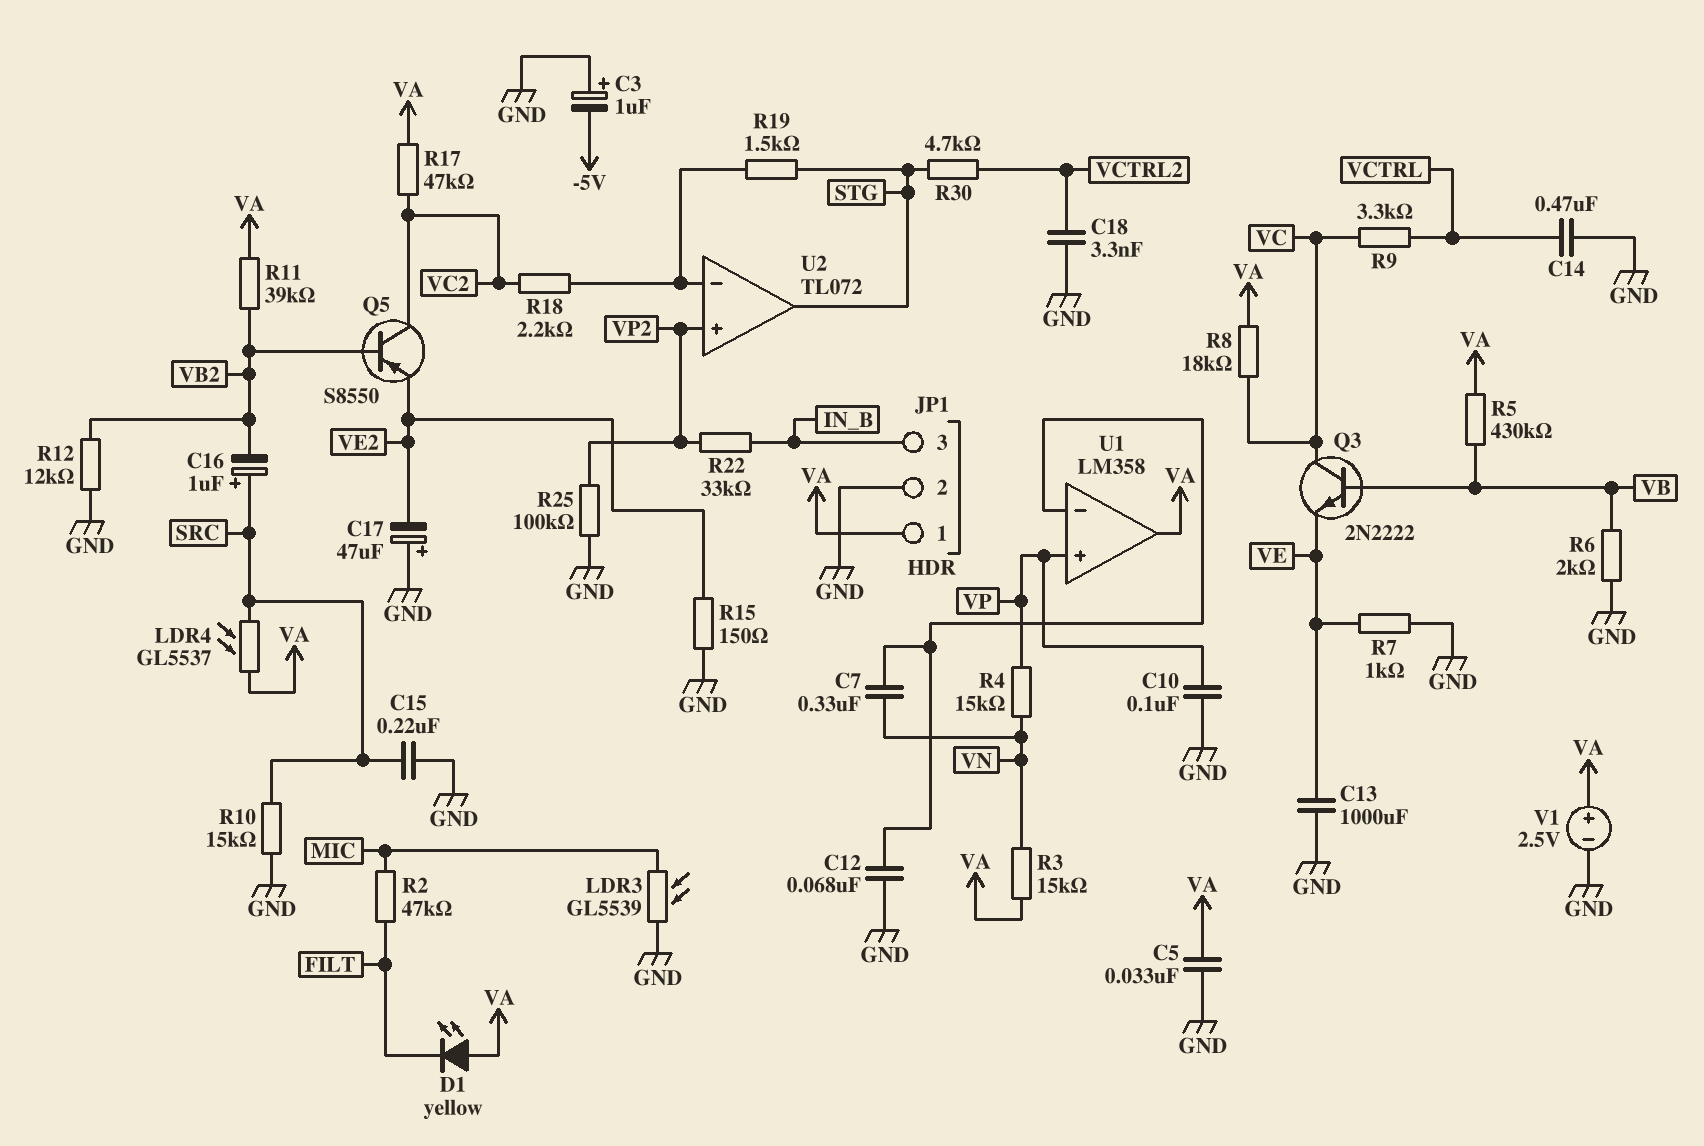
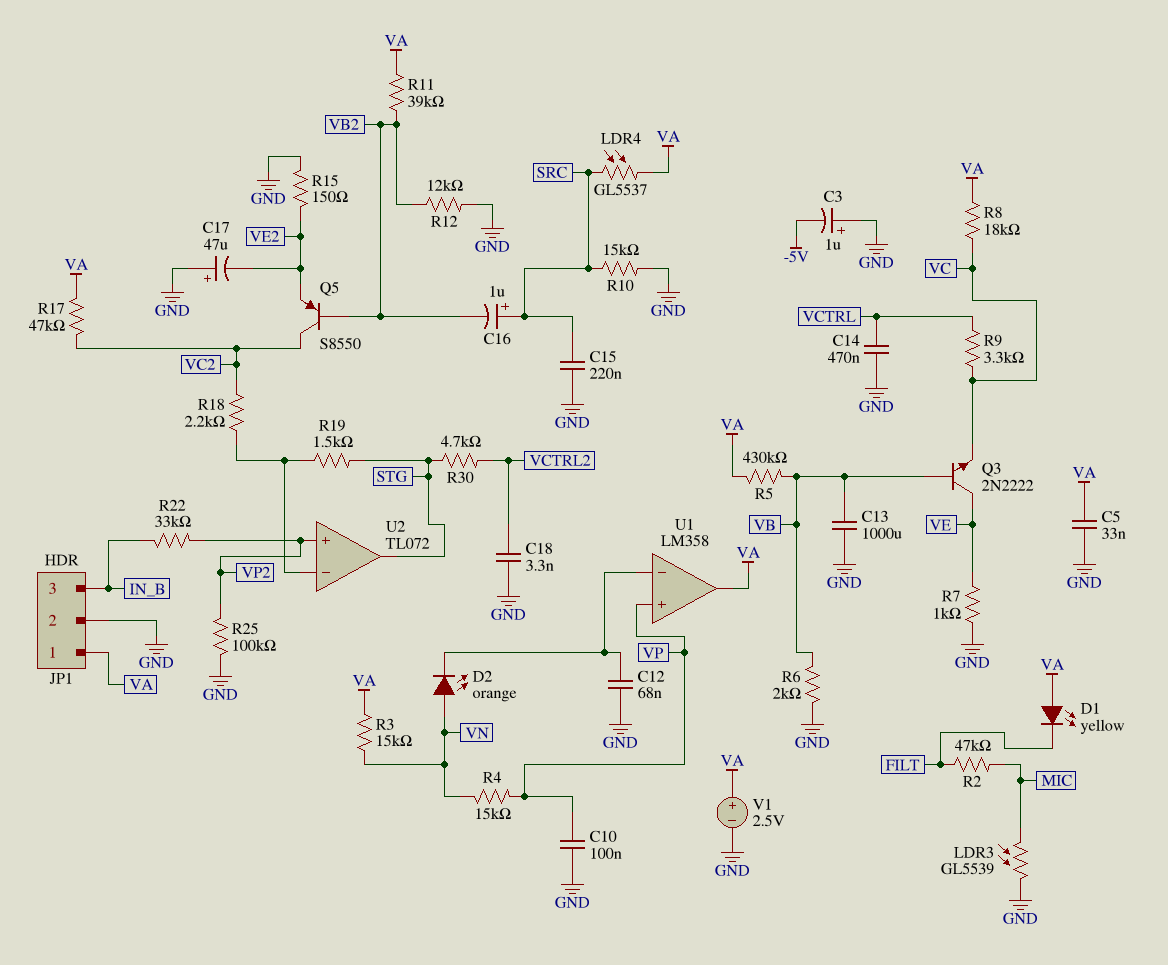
C7: 330nF (U1/in-, VN) -> none
C13: 1000uF (GND, VE) -> 1000uF (GND, VB)
D2: none -> LED orange (A VN, K U1/in-)
Q3: NPN 2N2222 (B VB, C VC, E VE) -> NPN 2N2222 (B VB, C VE, E VC)

